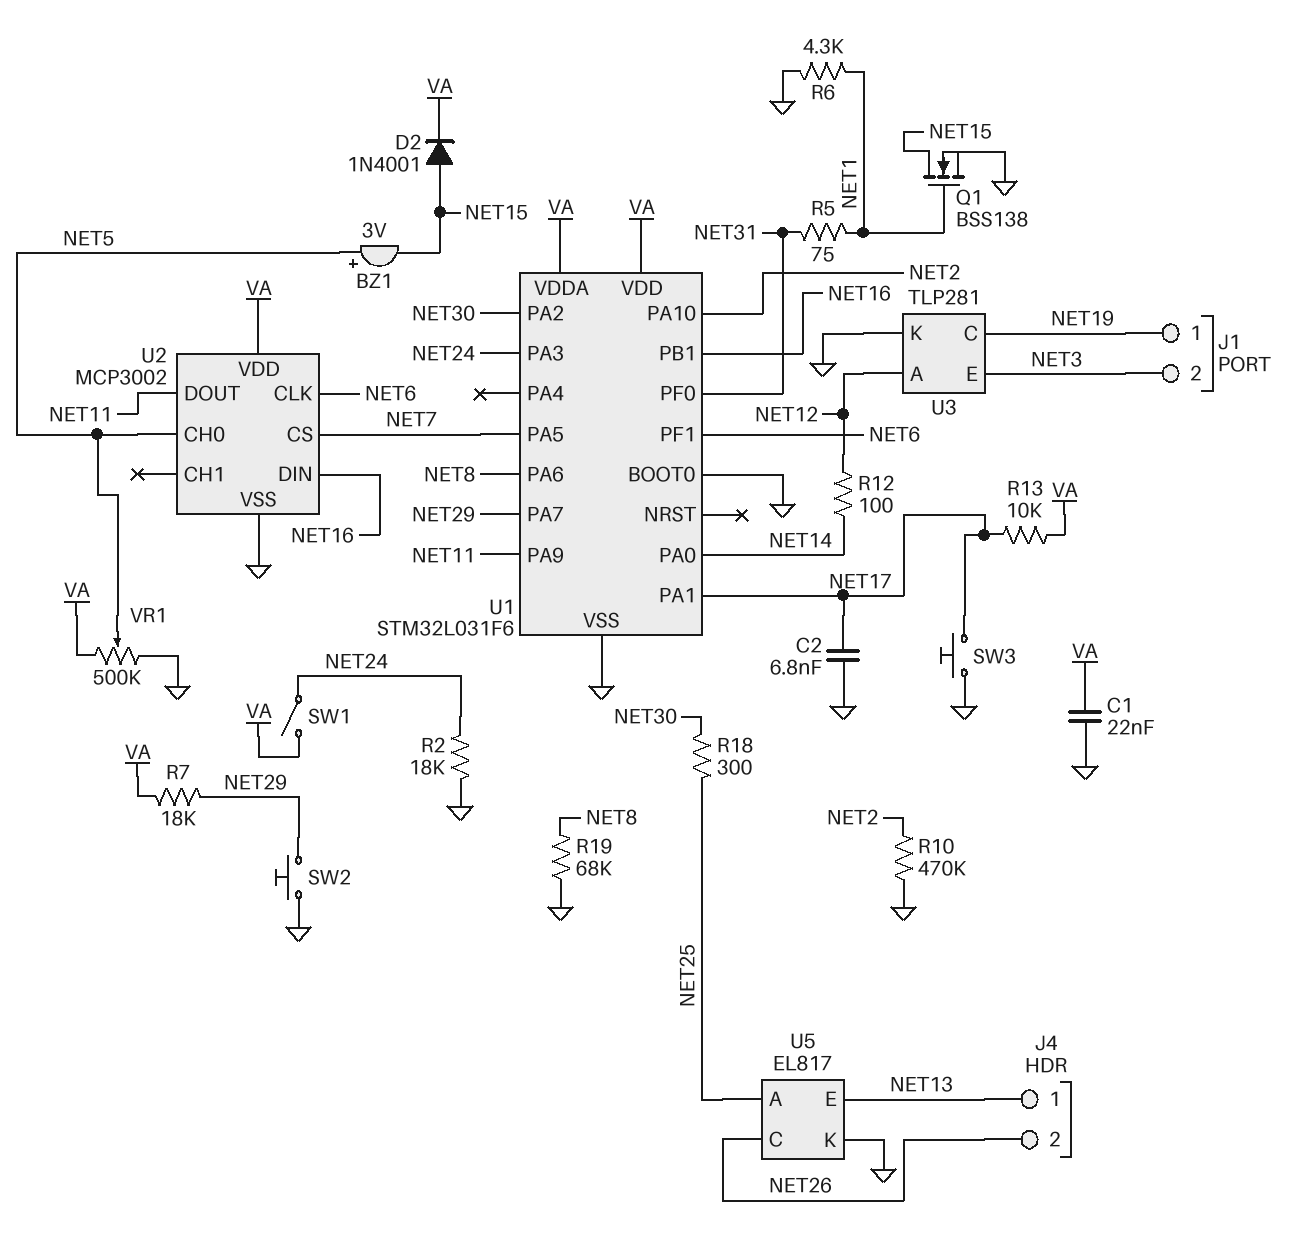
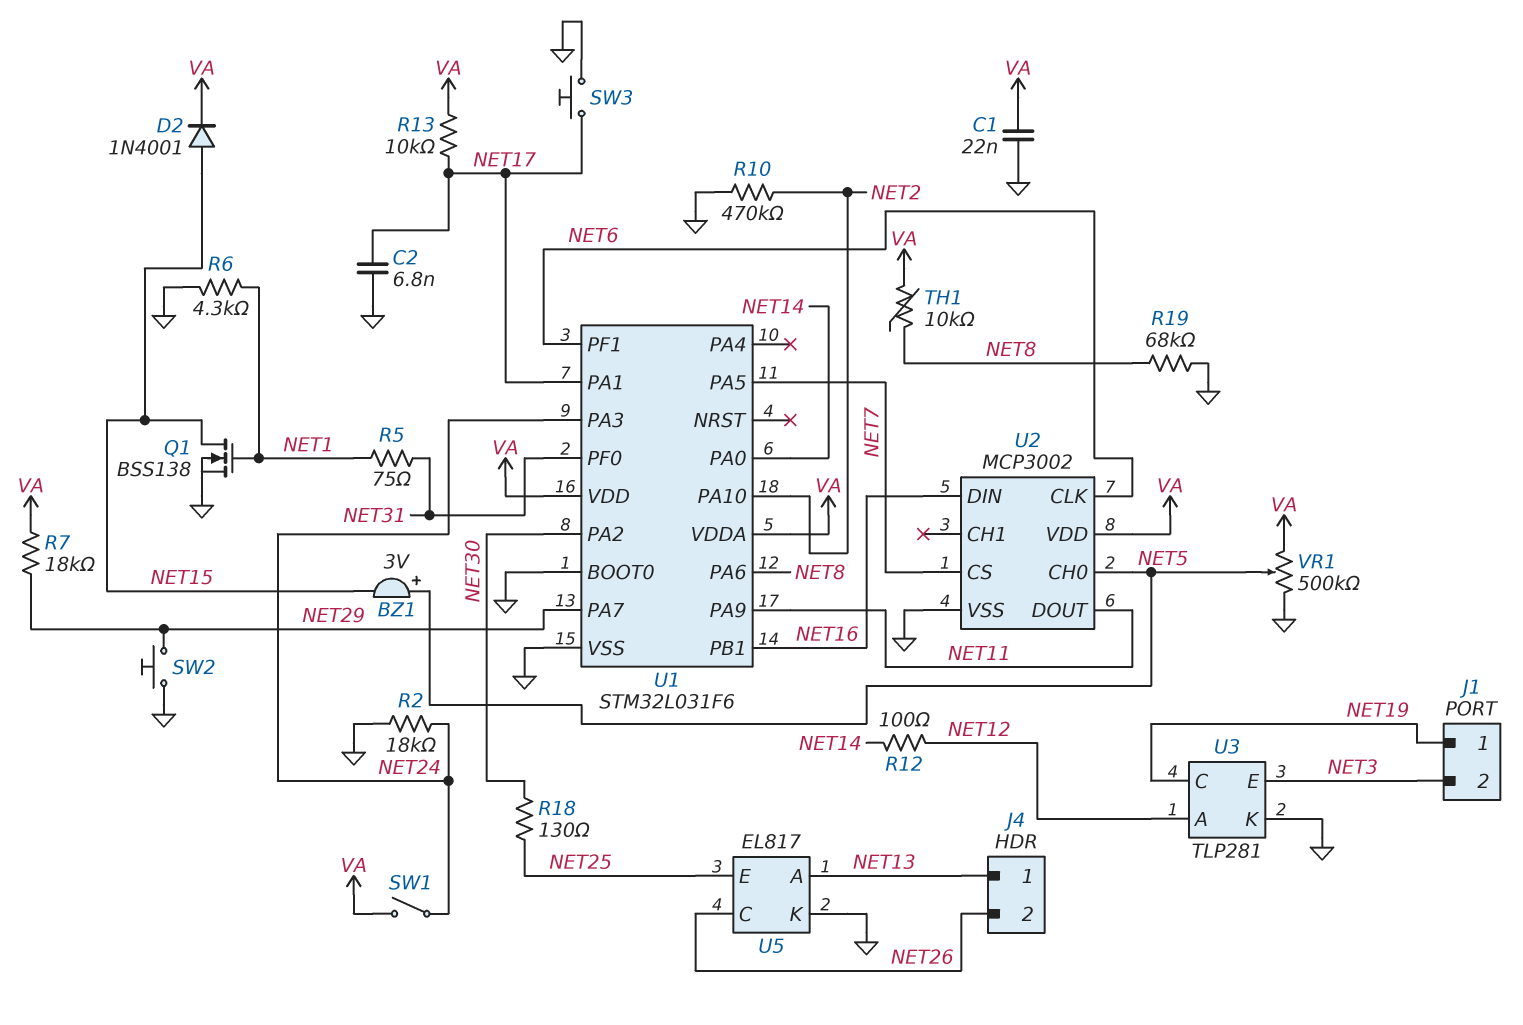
R18: 300 (NET25, NET30) -> 130 (NET25, NET30)
TH1: none -> 10k (NET8, VA)
U5 pin A: NET25 -> NET13
U5 pin E: NET13 -> NET25

